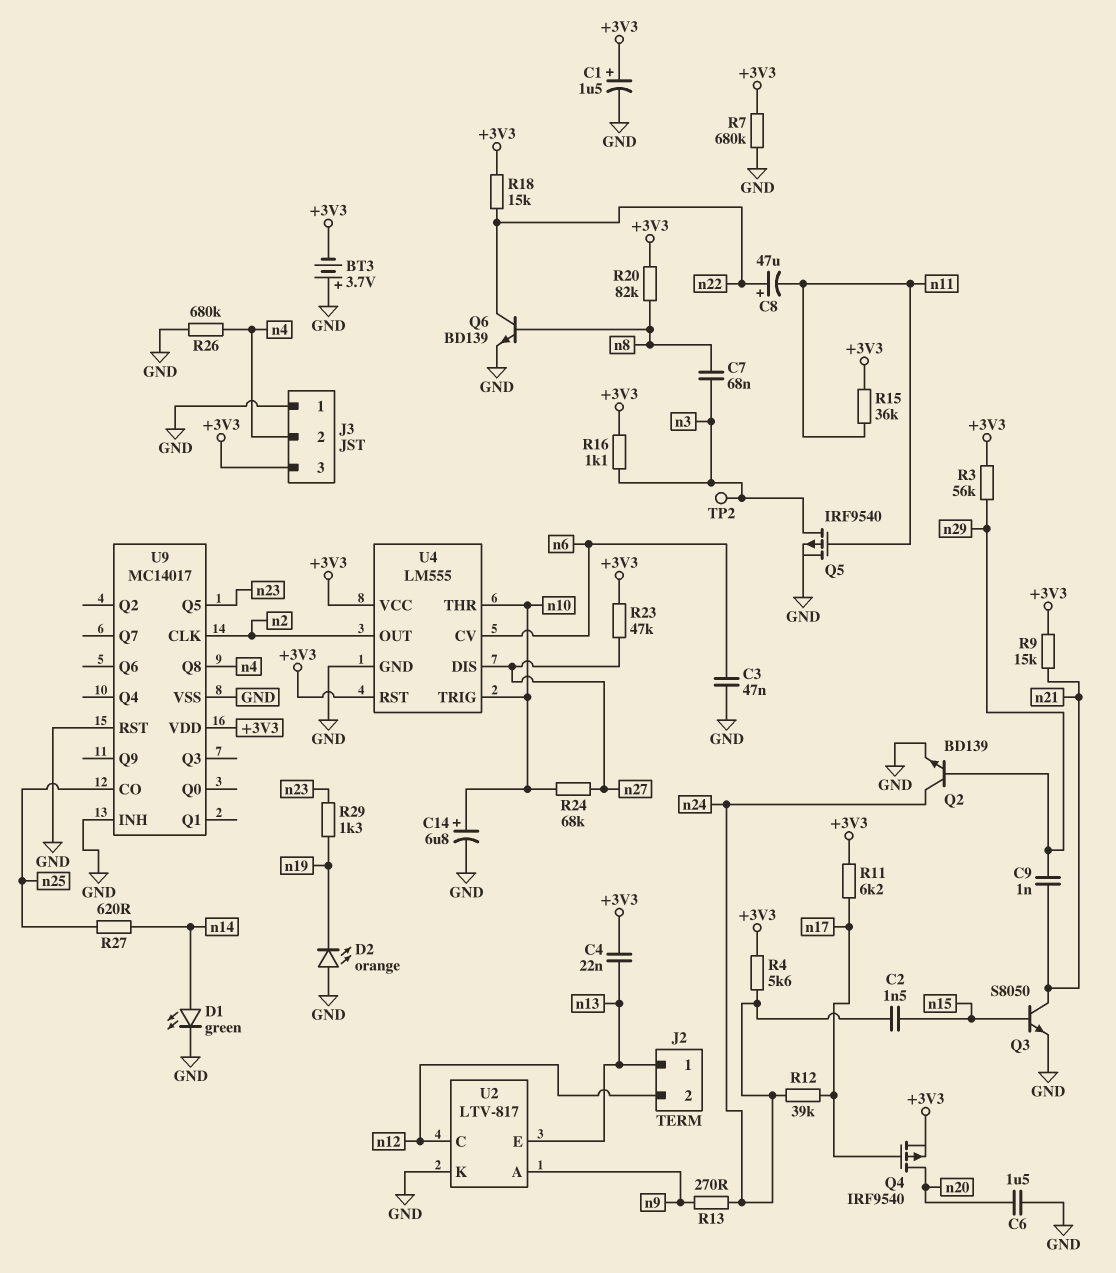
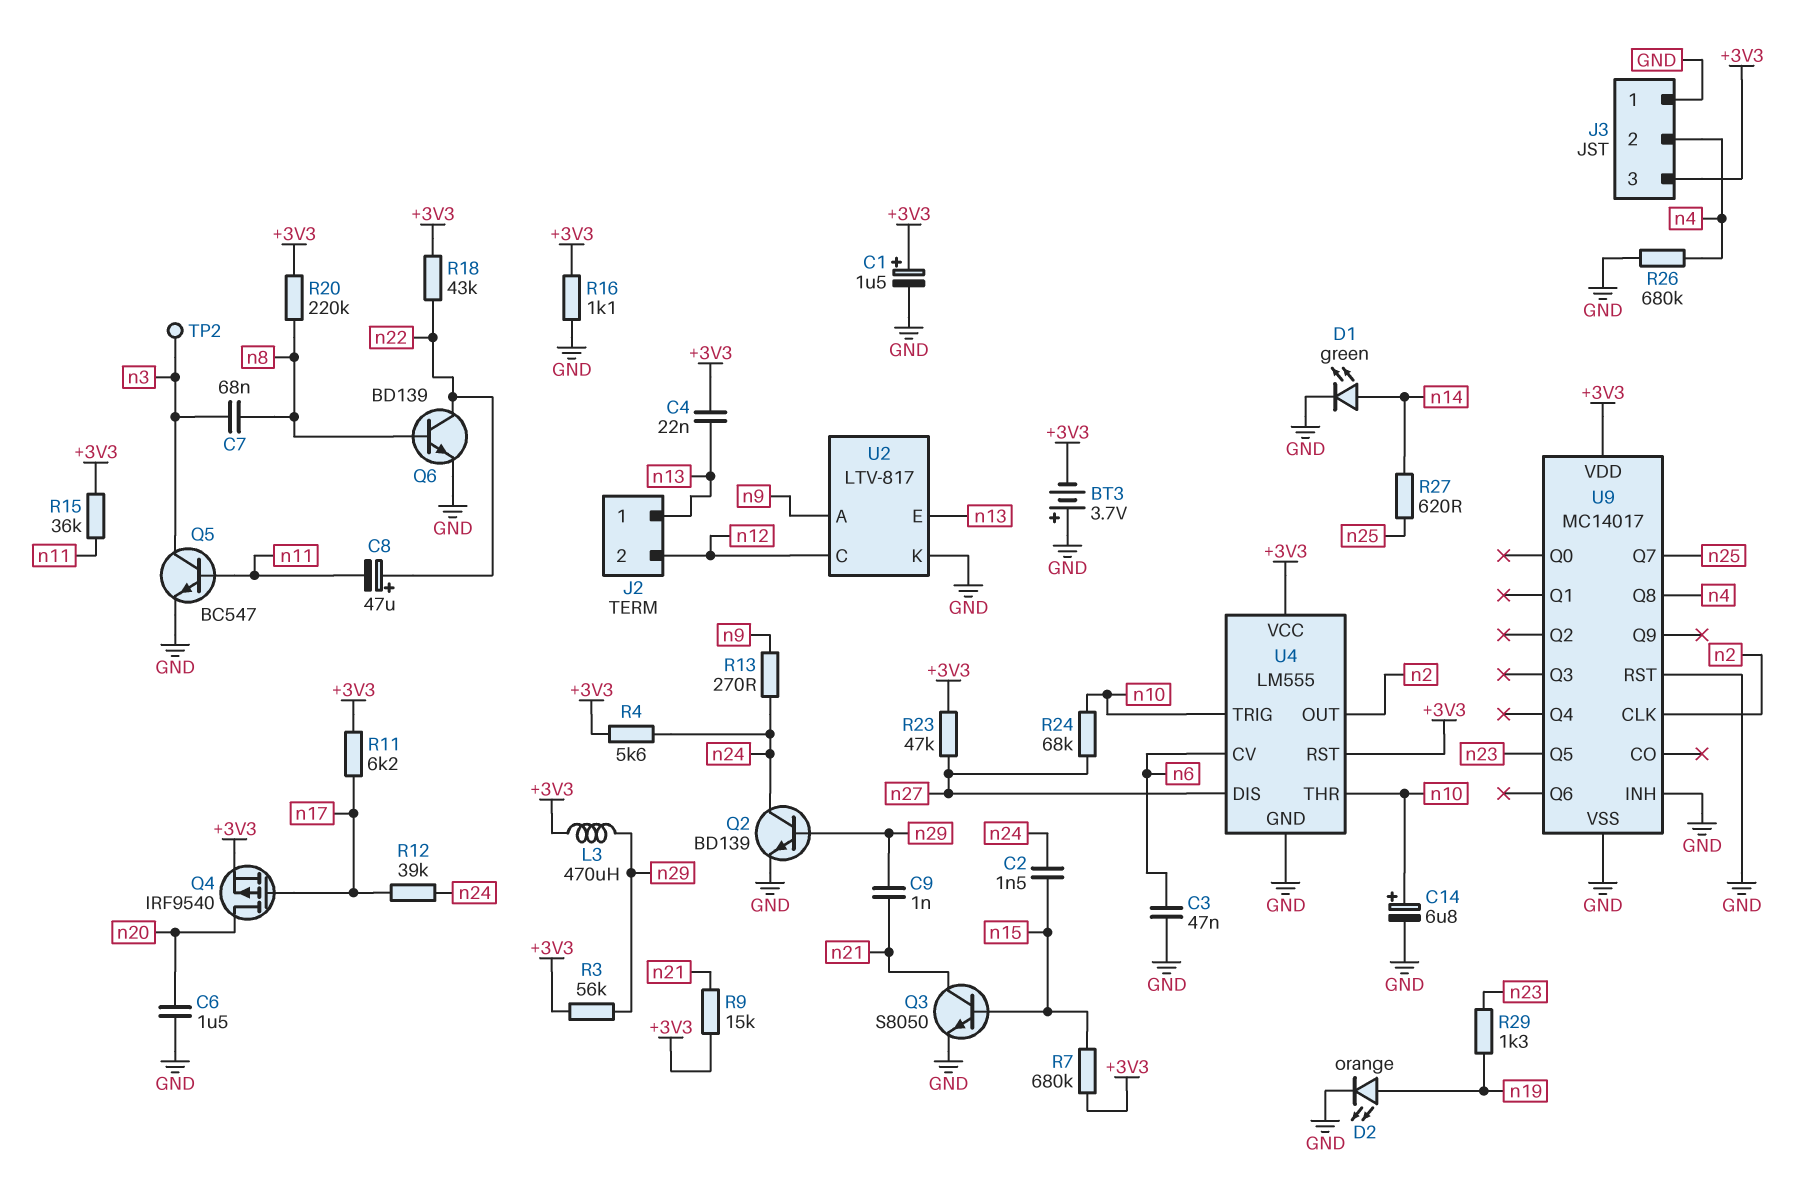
D2: LED orange (A GND, K n19) -> LED orange (A n19, K GND)
L3: none -> 470uH (+3V3, n29)
Q5: PMOS IRF9540 (G n11, D n3, S GND) -> NPN BC547 (B n11, C n3, E GND)
R7: 680k (+3V3, GND) -> 680k (+3V3, n15)
R16: 1.1k (+3V3, n3) -> 1.1k (+3V3, GND)
R18: 15k (+3V3, n22) -> 43k (+3V3, n22)
R20: 82k (+3V3, n8) -> 220k (+3V3, n8)
U9 pin CO: n25 -> none
U9 pin Q7: none -> n25

